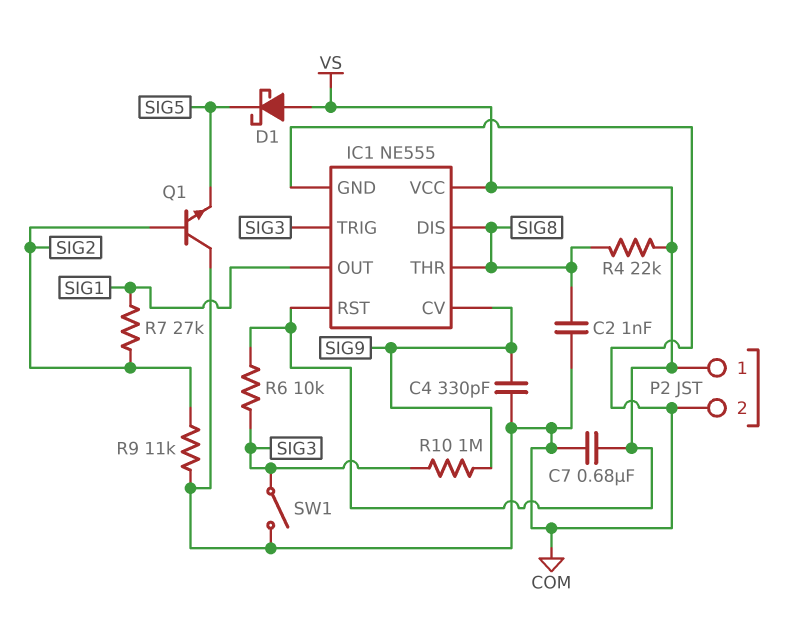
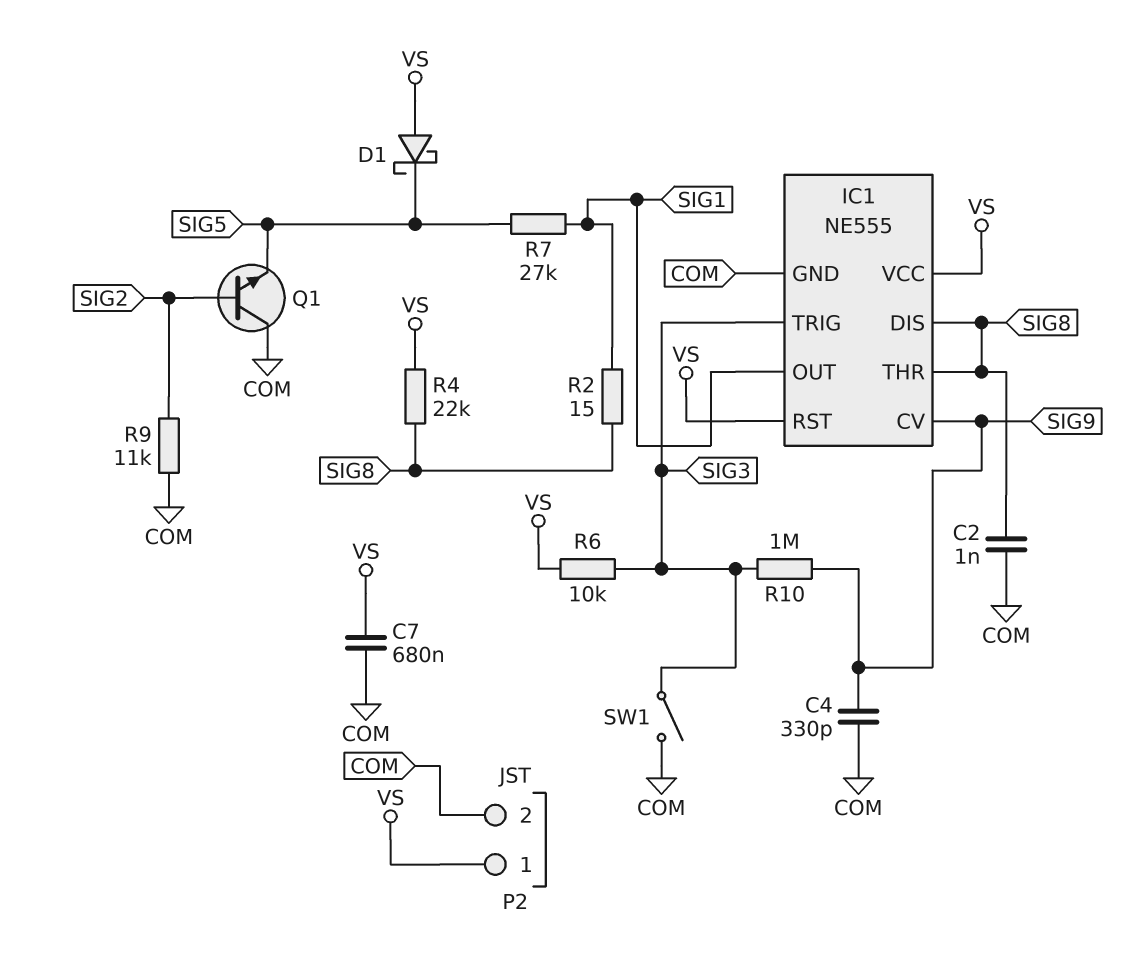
R2: none -> 15 (SIG1, SIG8)
R7: 27k (SIG1, SIG2) -> 27k (SIG1, SIG5)

